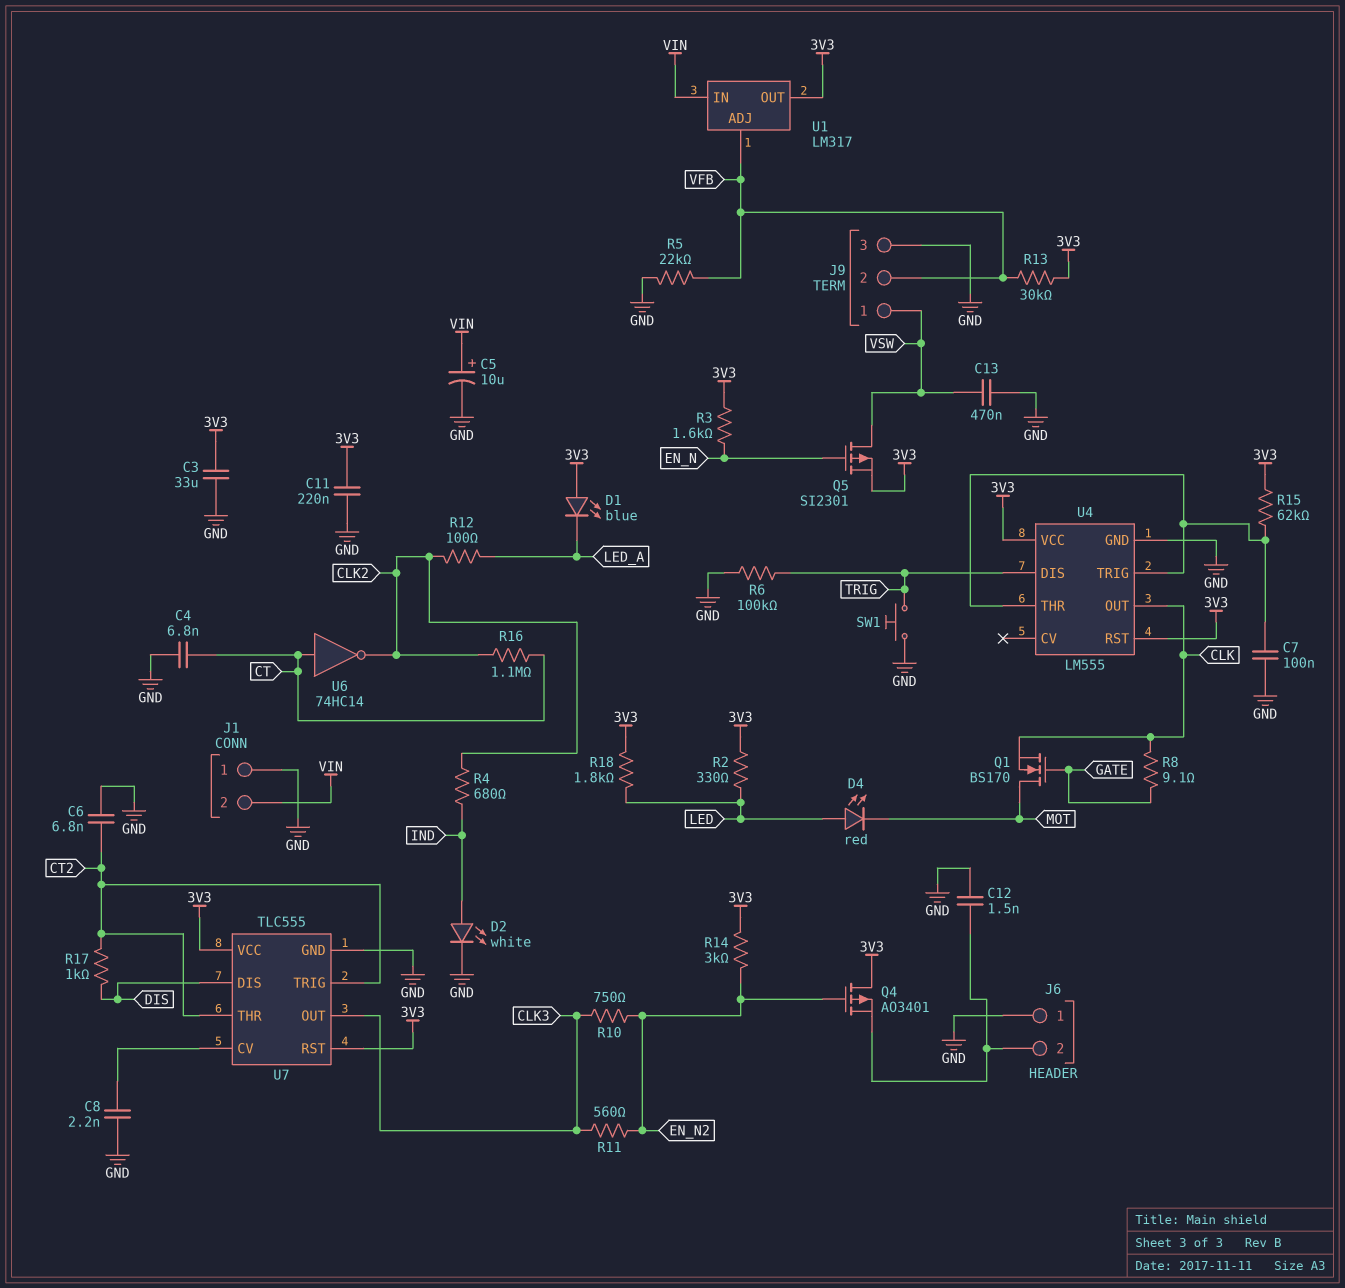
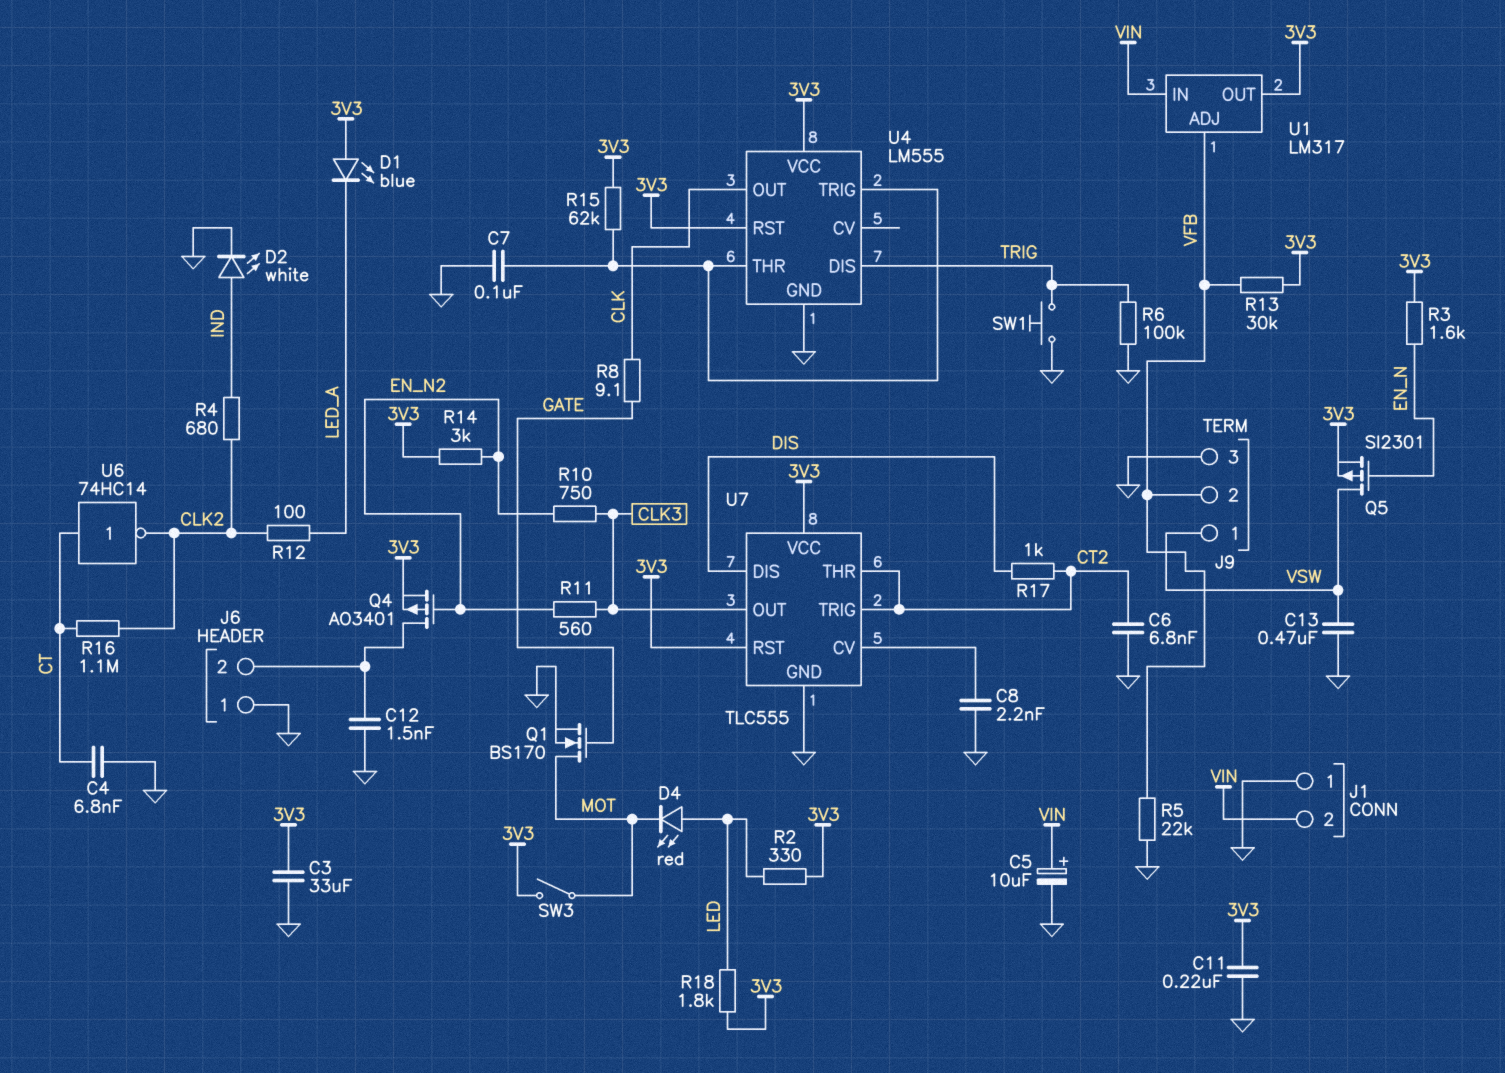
Q1: NMOS BS170 (G GATE, D MOT, S CLK) -> NMOS BS170 (G GATE, D MOT, S GND)
Q4: PMOS AO3401 (G EN_N2, D 3V3, S J6/2) -> PMOS AO3401 (G EN_N2, D J6/2, S 3V3)
SW3: none -> switch (3V3, MOT)

